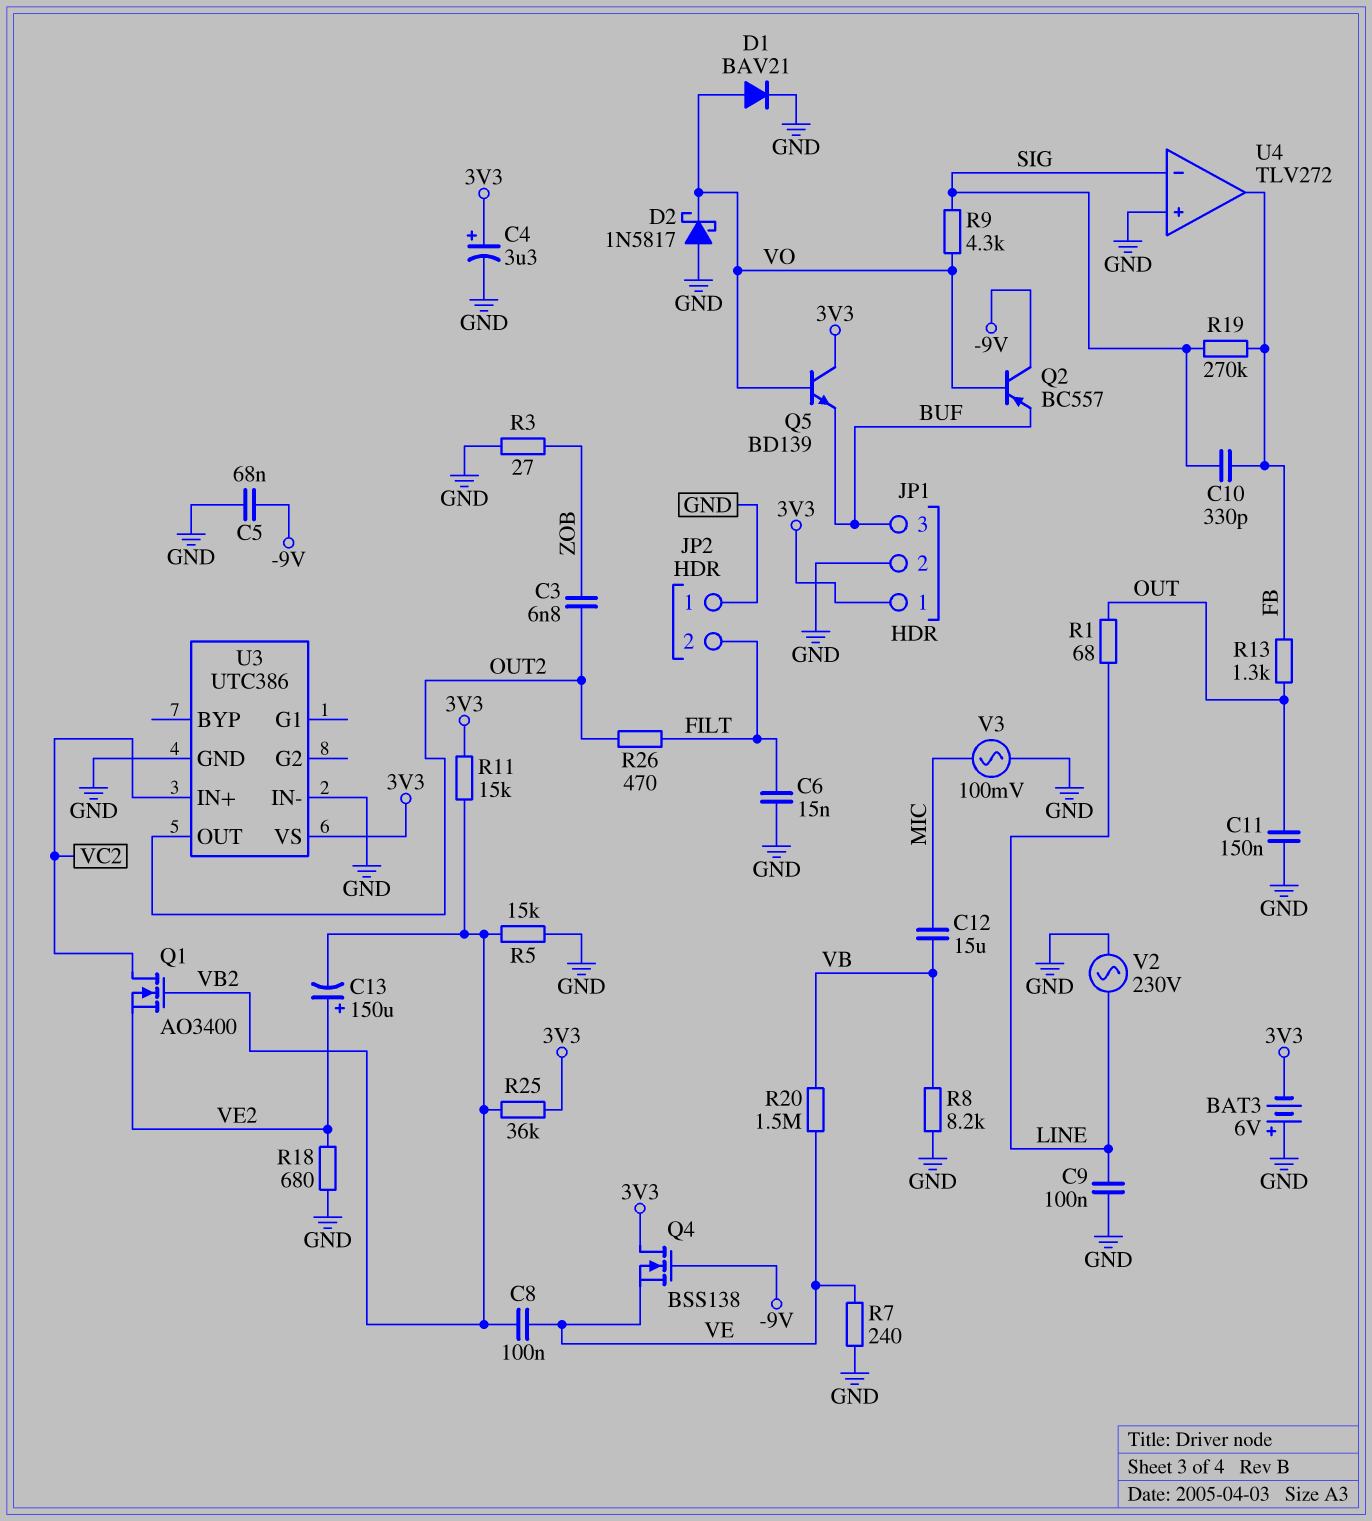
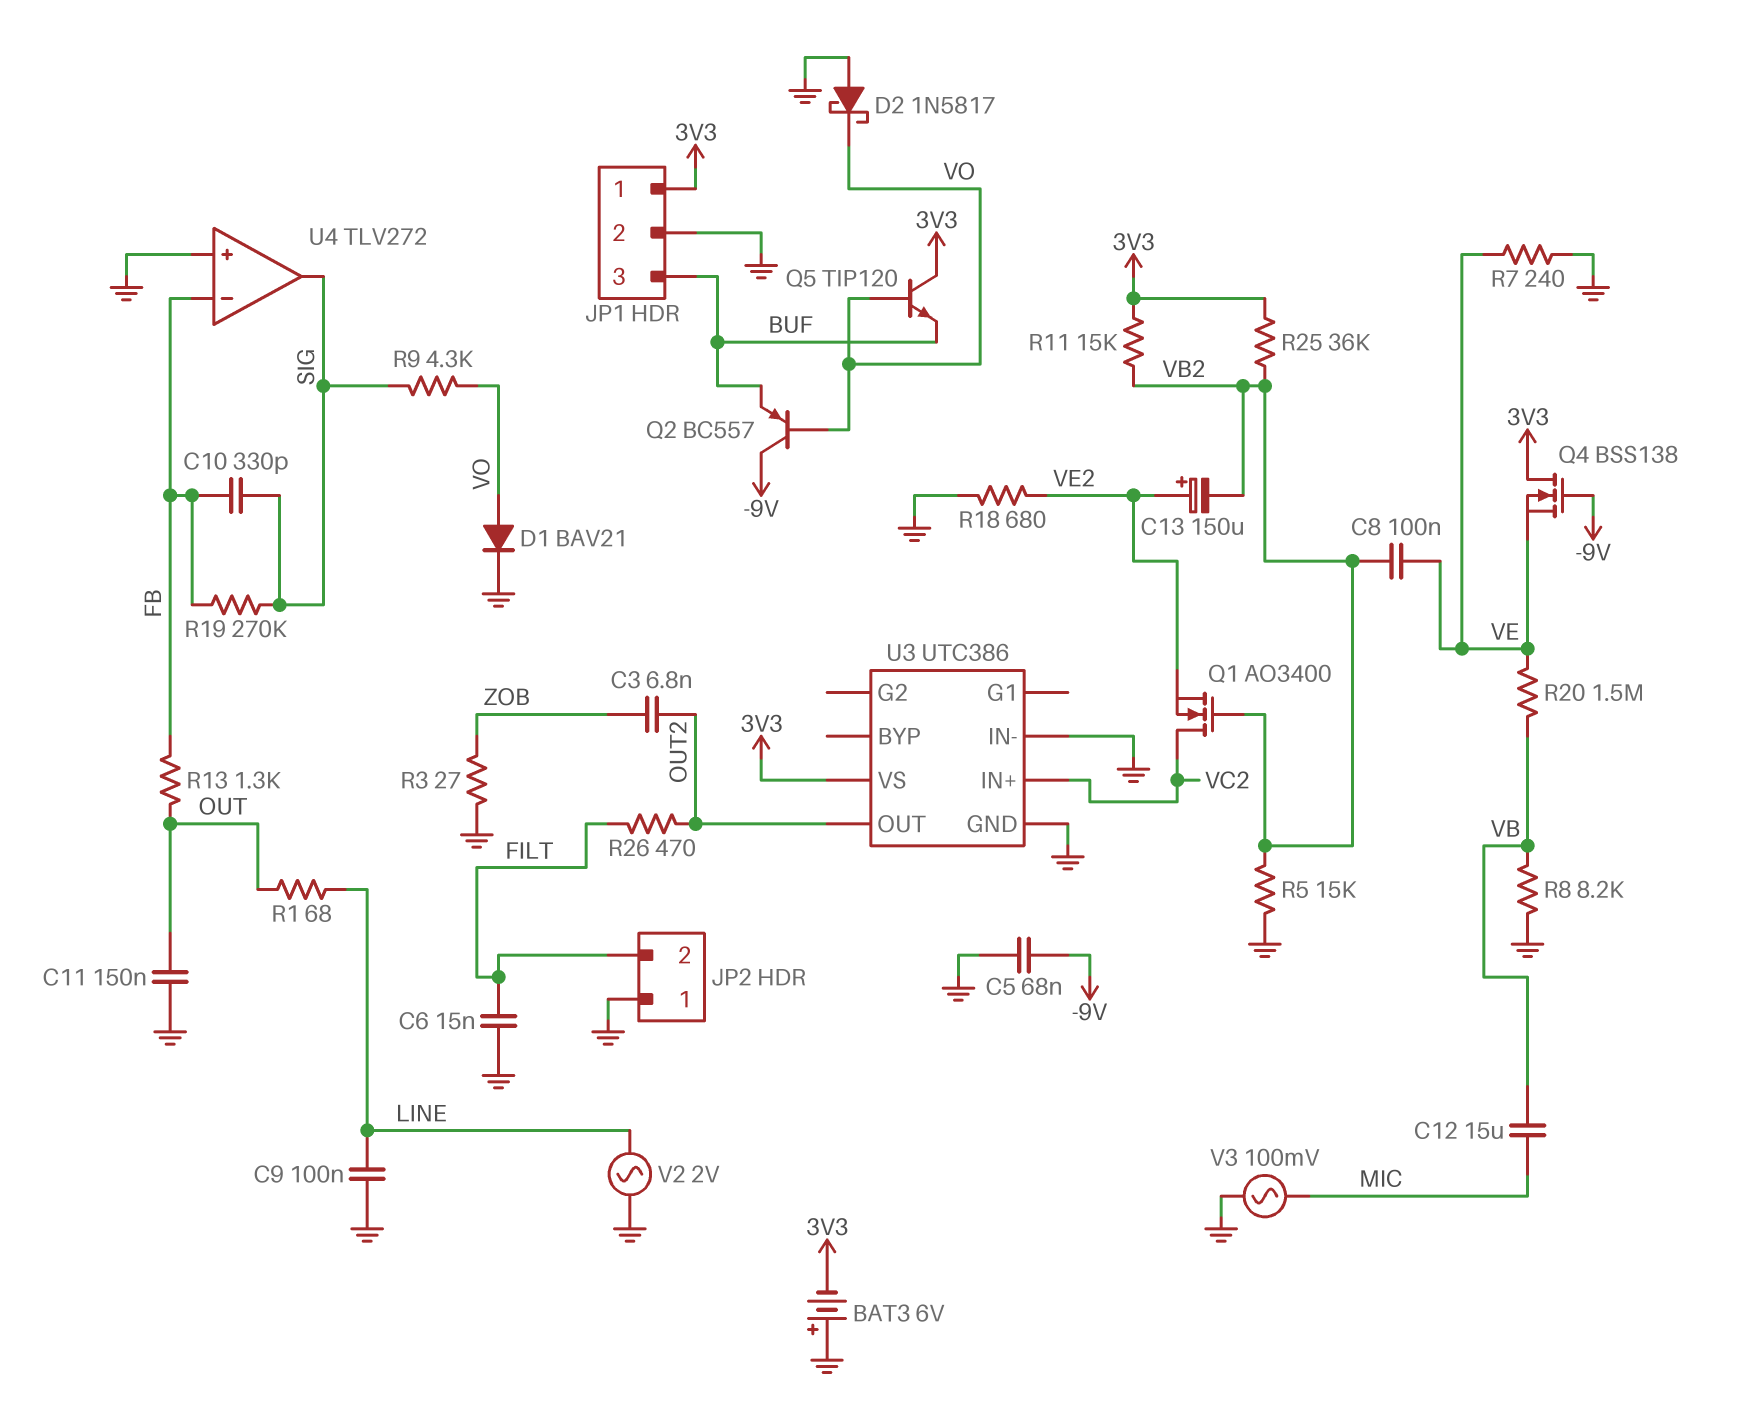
C4: 3.3uF (plus 3V3, minus GND) -> none
Q5: NPN BD139 (B VO, C 3V3, E BUF) -> NPN TIP120 (B VO, C 3V3, E BUF)
U4 pin in-: SIG -> FB
U4 pin out: FB -> SIG
V2: AC 230V (GND, LINE) -> AC 2V (GND, LINE)

